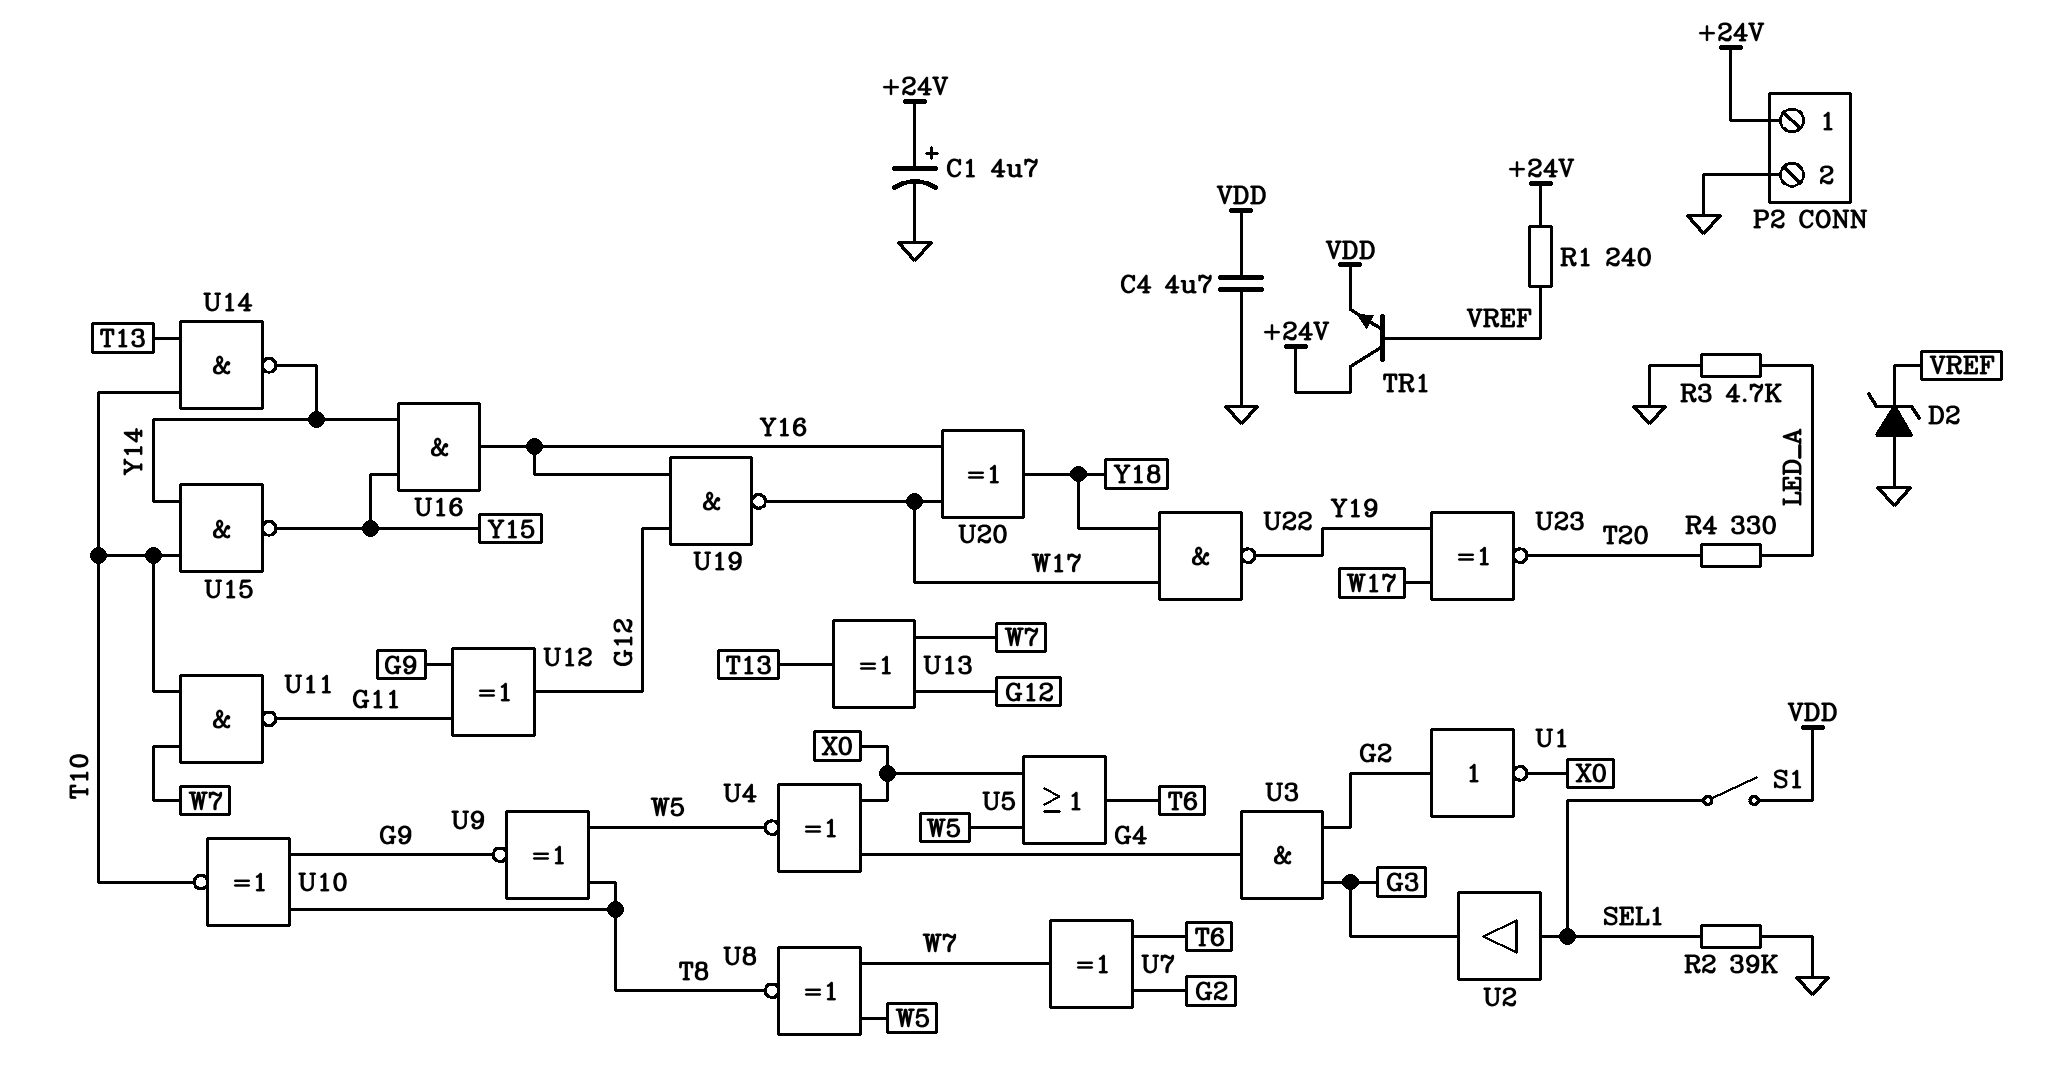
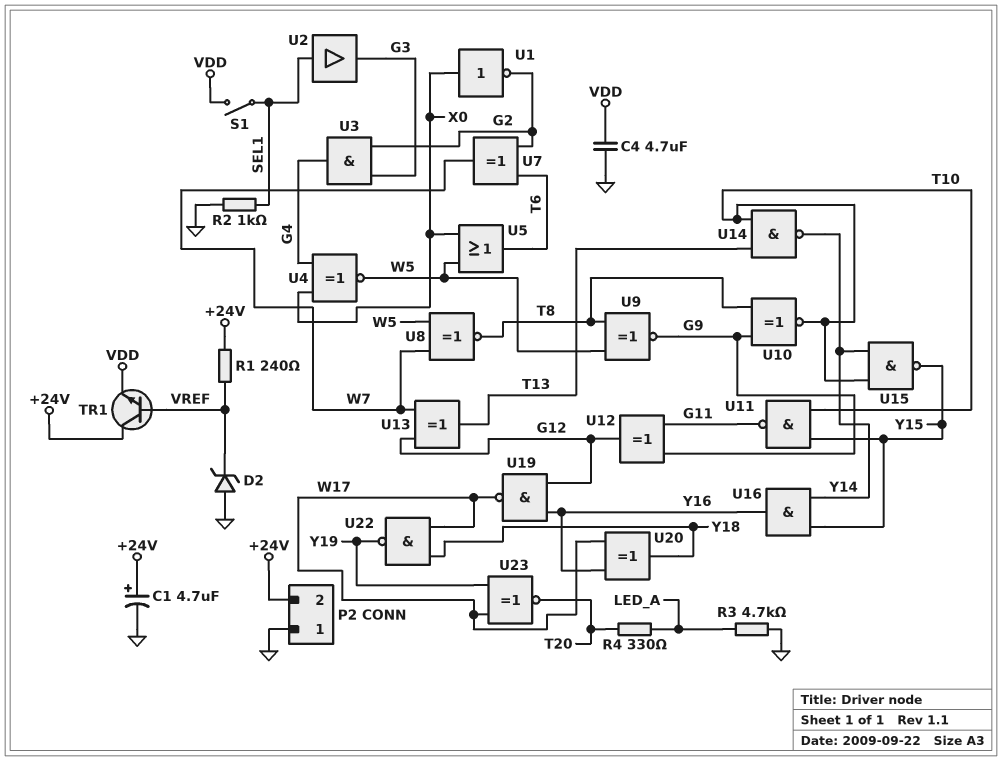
P2 pin 1: +24V -> GND
P2 pin 2: GND -> +24V
R2: 39k (GND, SEL1) -> 1k (GND, SEL1)
U1: NOT (in G2, out X0) -> NOT (in X0, out G2)
U11: NAND (in T10, in W7, out G11) -> NAND (in T10, in Y15, out G11)

